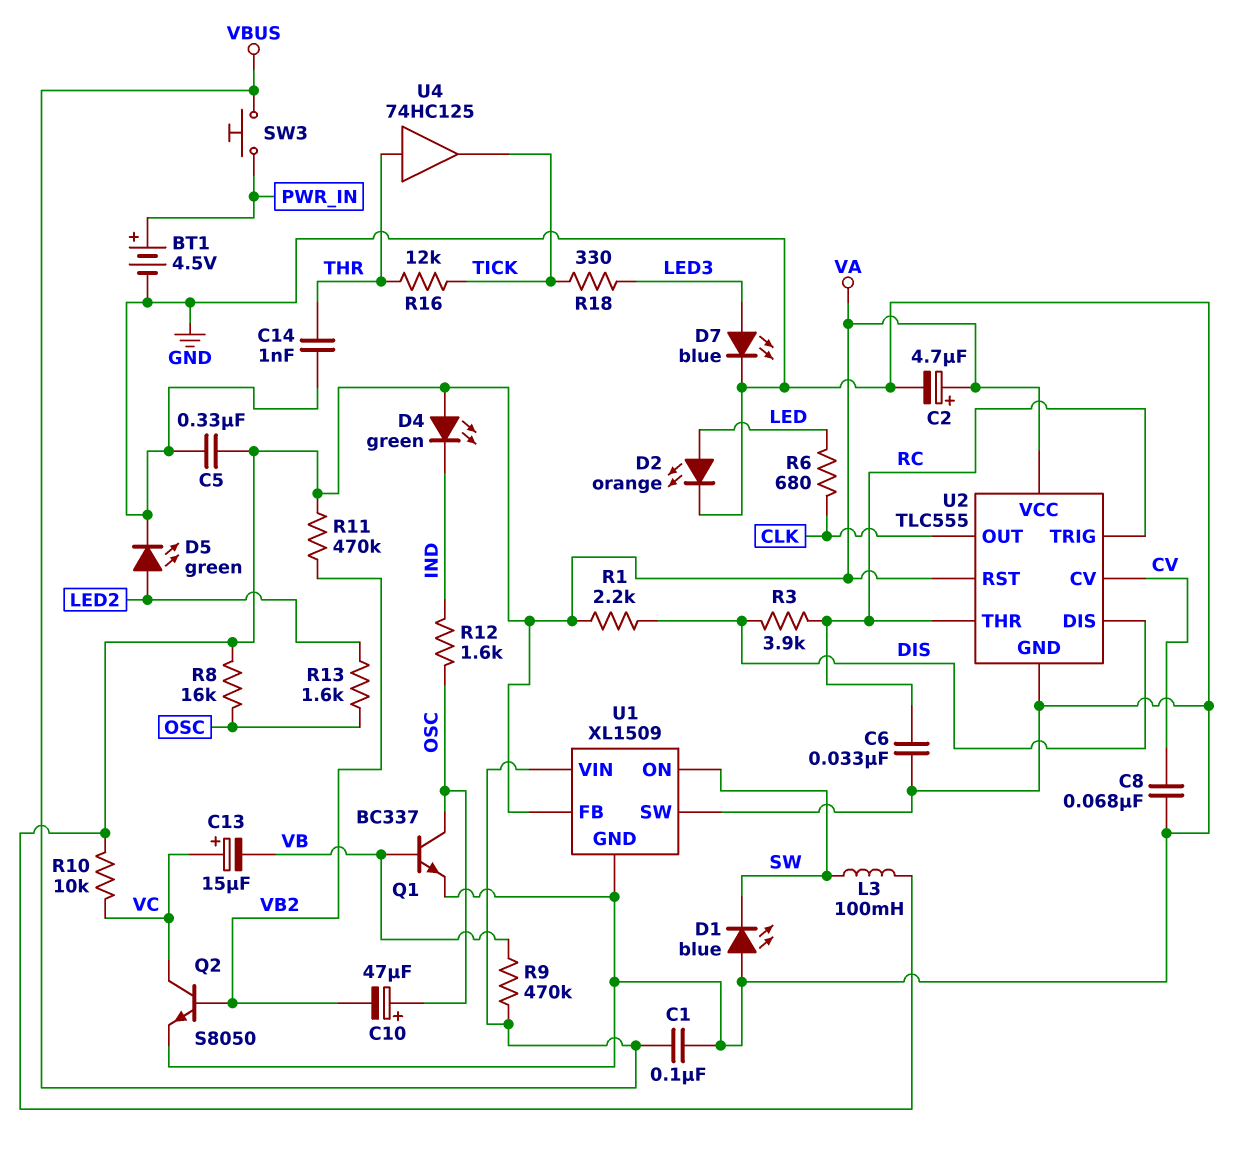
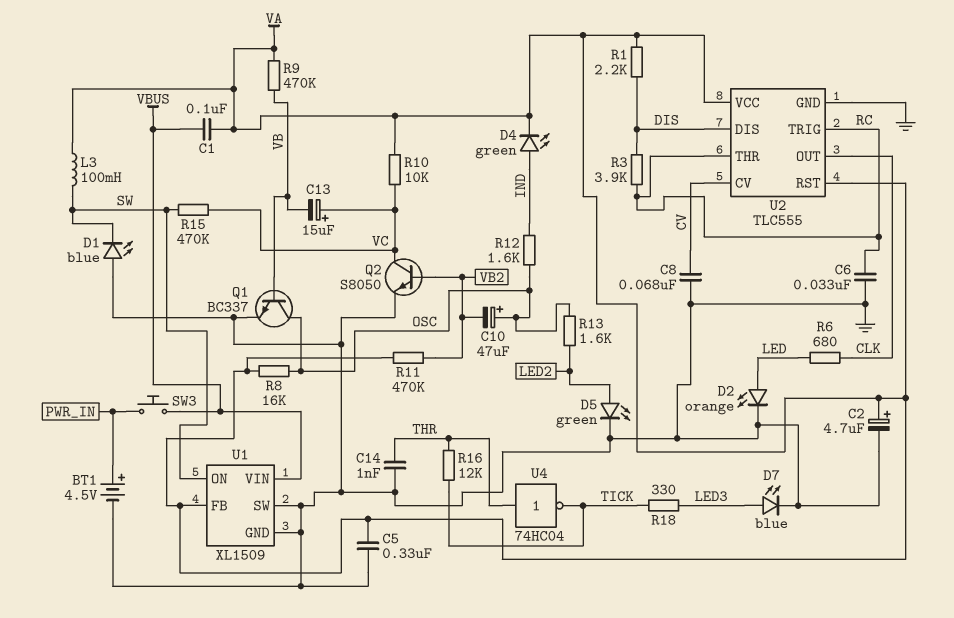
C1: 100nF (GND, VBUS) -> 100nF (VA, VBUS)
D4: LED green (A VA, K IND) -> LED green (A IND, K VA)
R9: 470k (VB, VBUS) -> 470k (VA, VB)
R15: none -> 470k (SW, VC)
U4: buffer 74HC125 (in THR, out TICK) -> NOT 74HC04 (in THR, out TICK)

